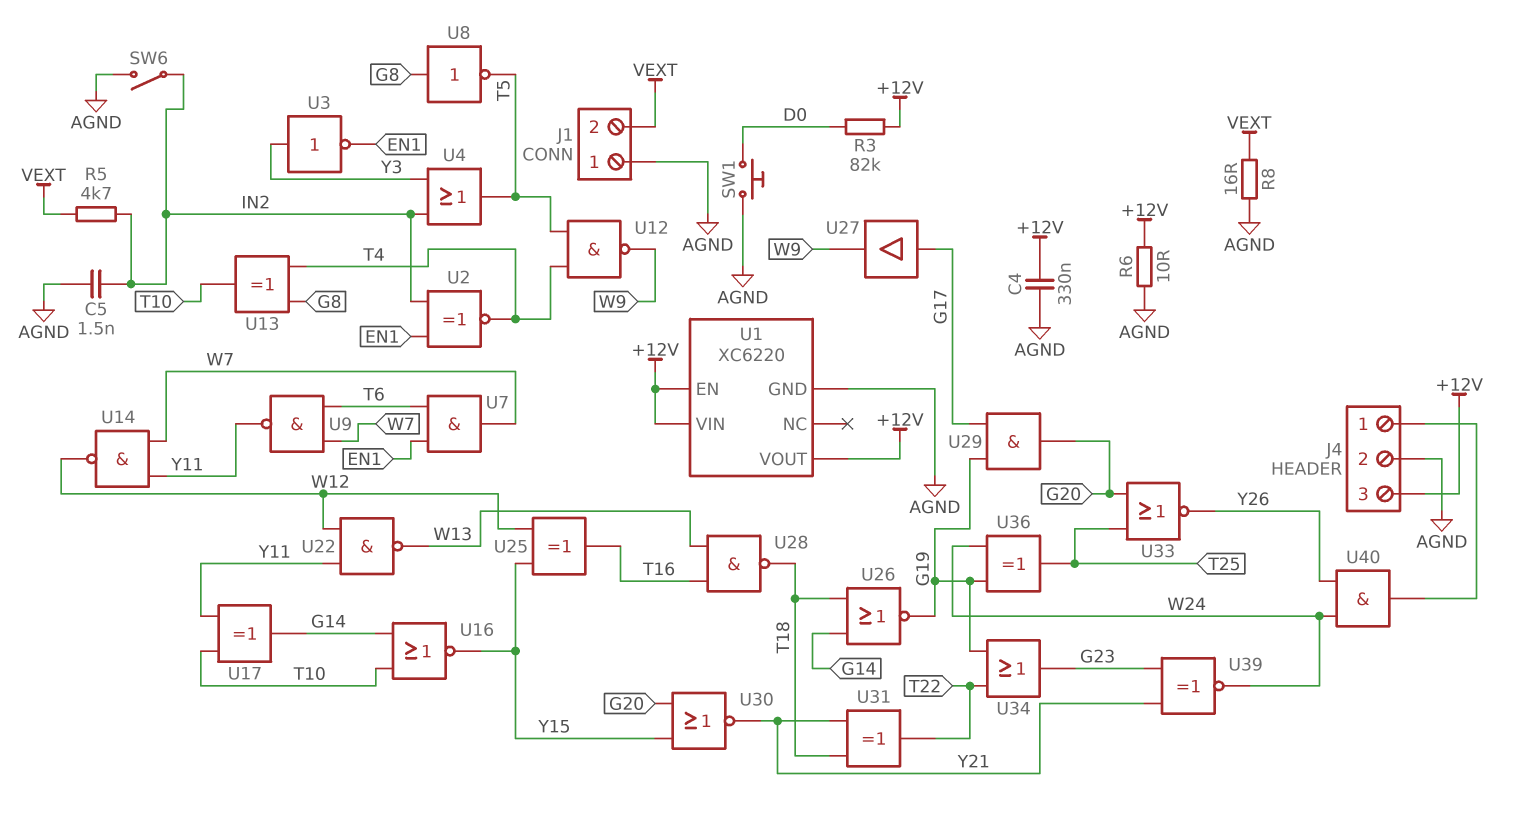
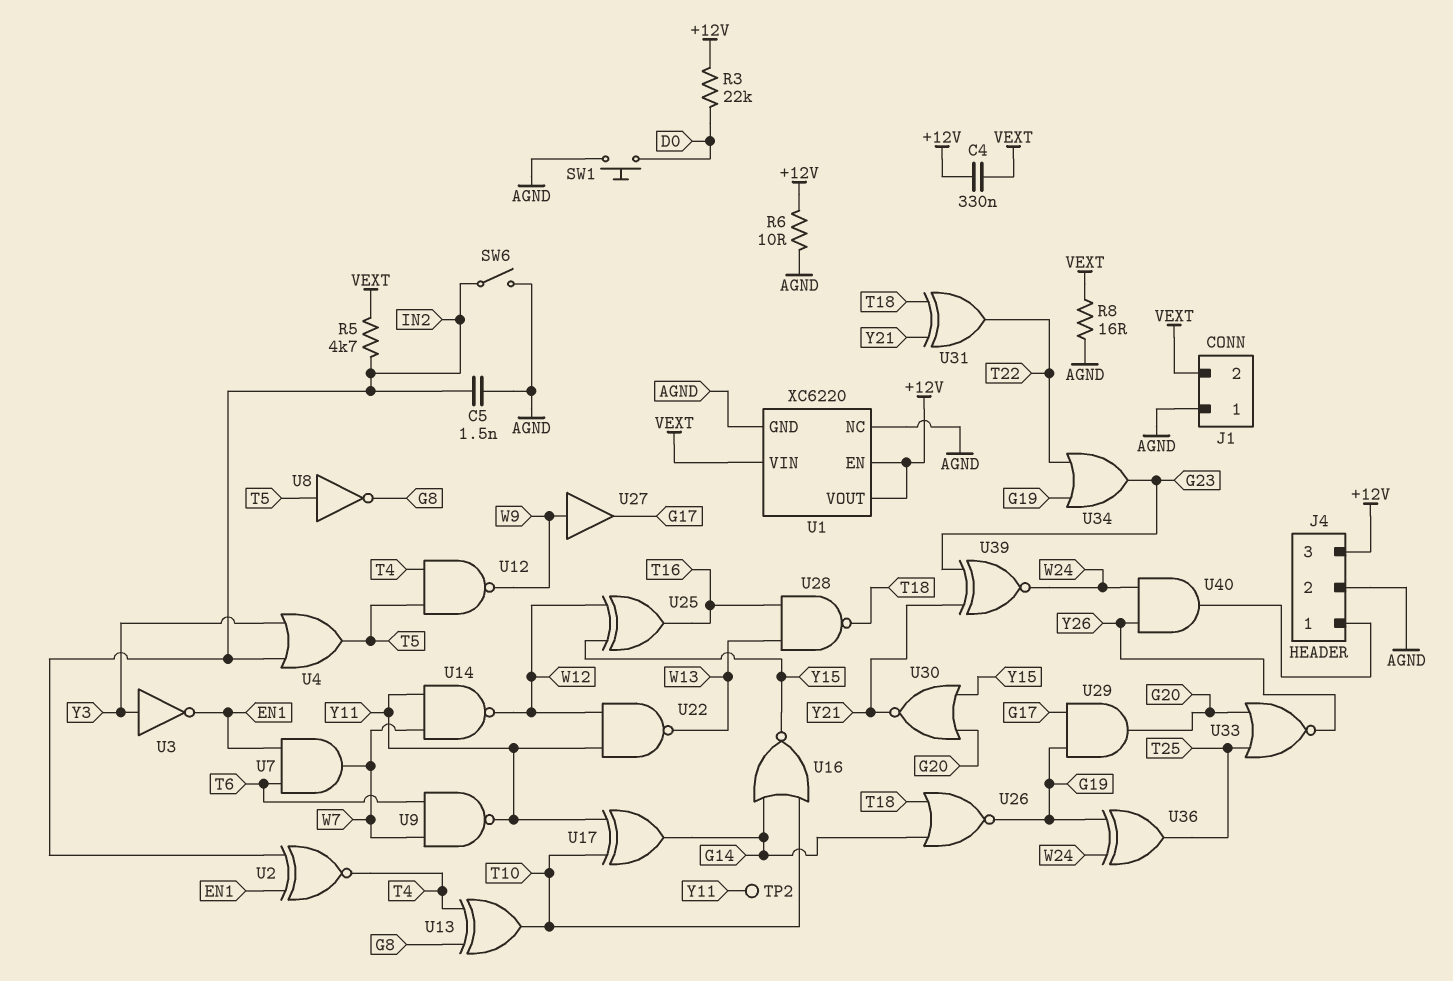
C4: 330nF (+12V, AGND) -> 330nF (+12V, VEXT)
R3: 82k (+12V, D0) -> 22k (+12V, D0)
TP2: none -> test point (Y11)
U1 pin NC: none -> AGND
U1 pin VIN: +12V -> VEXT
U8: NOT (in G8, out T5) -> NOT (in T5, out G8)
U27: buffer (in G17, out W9) -> buffer (in W9, out G17)

